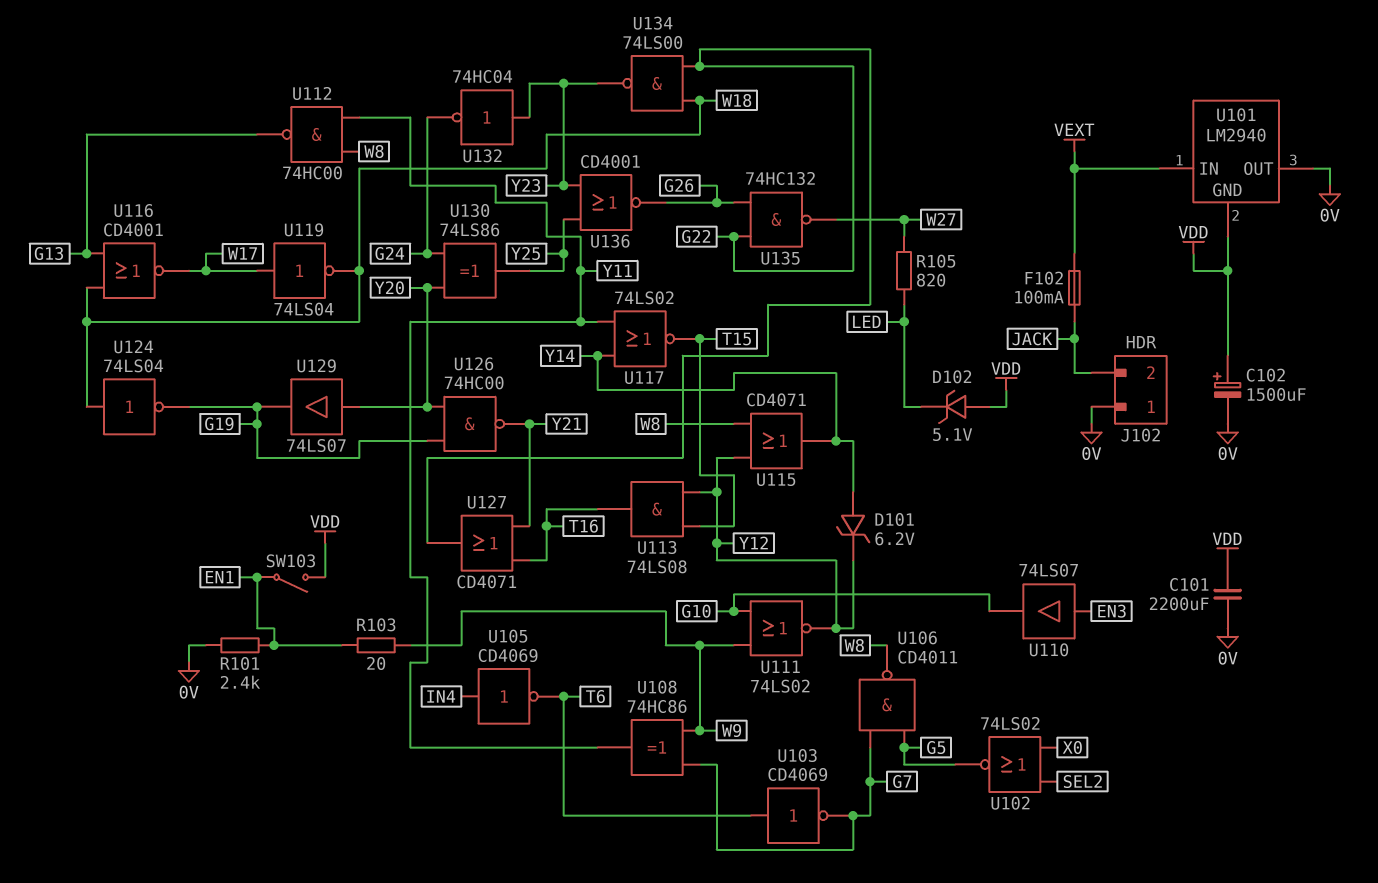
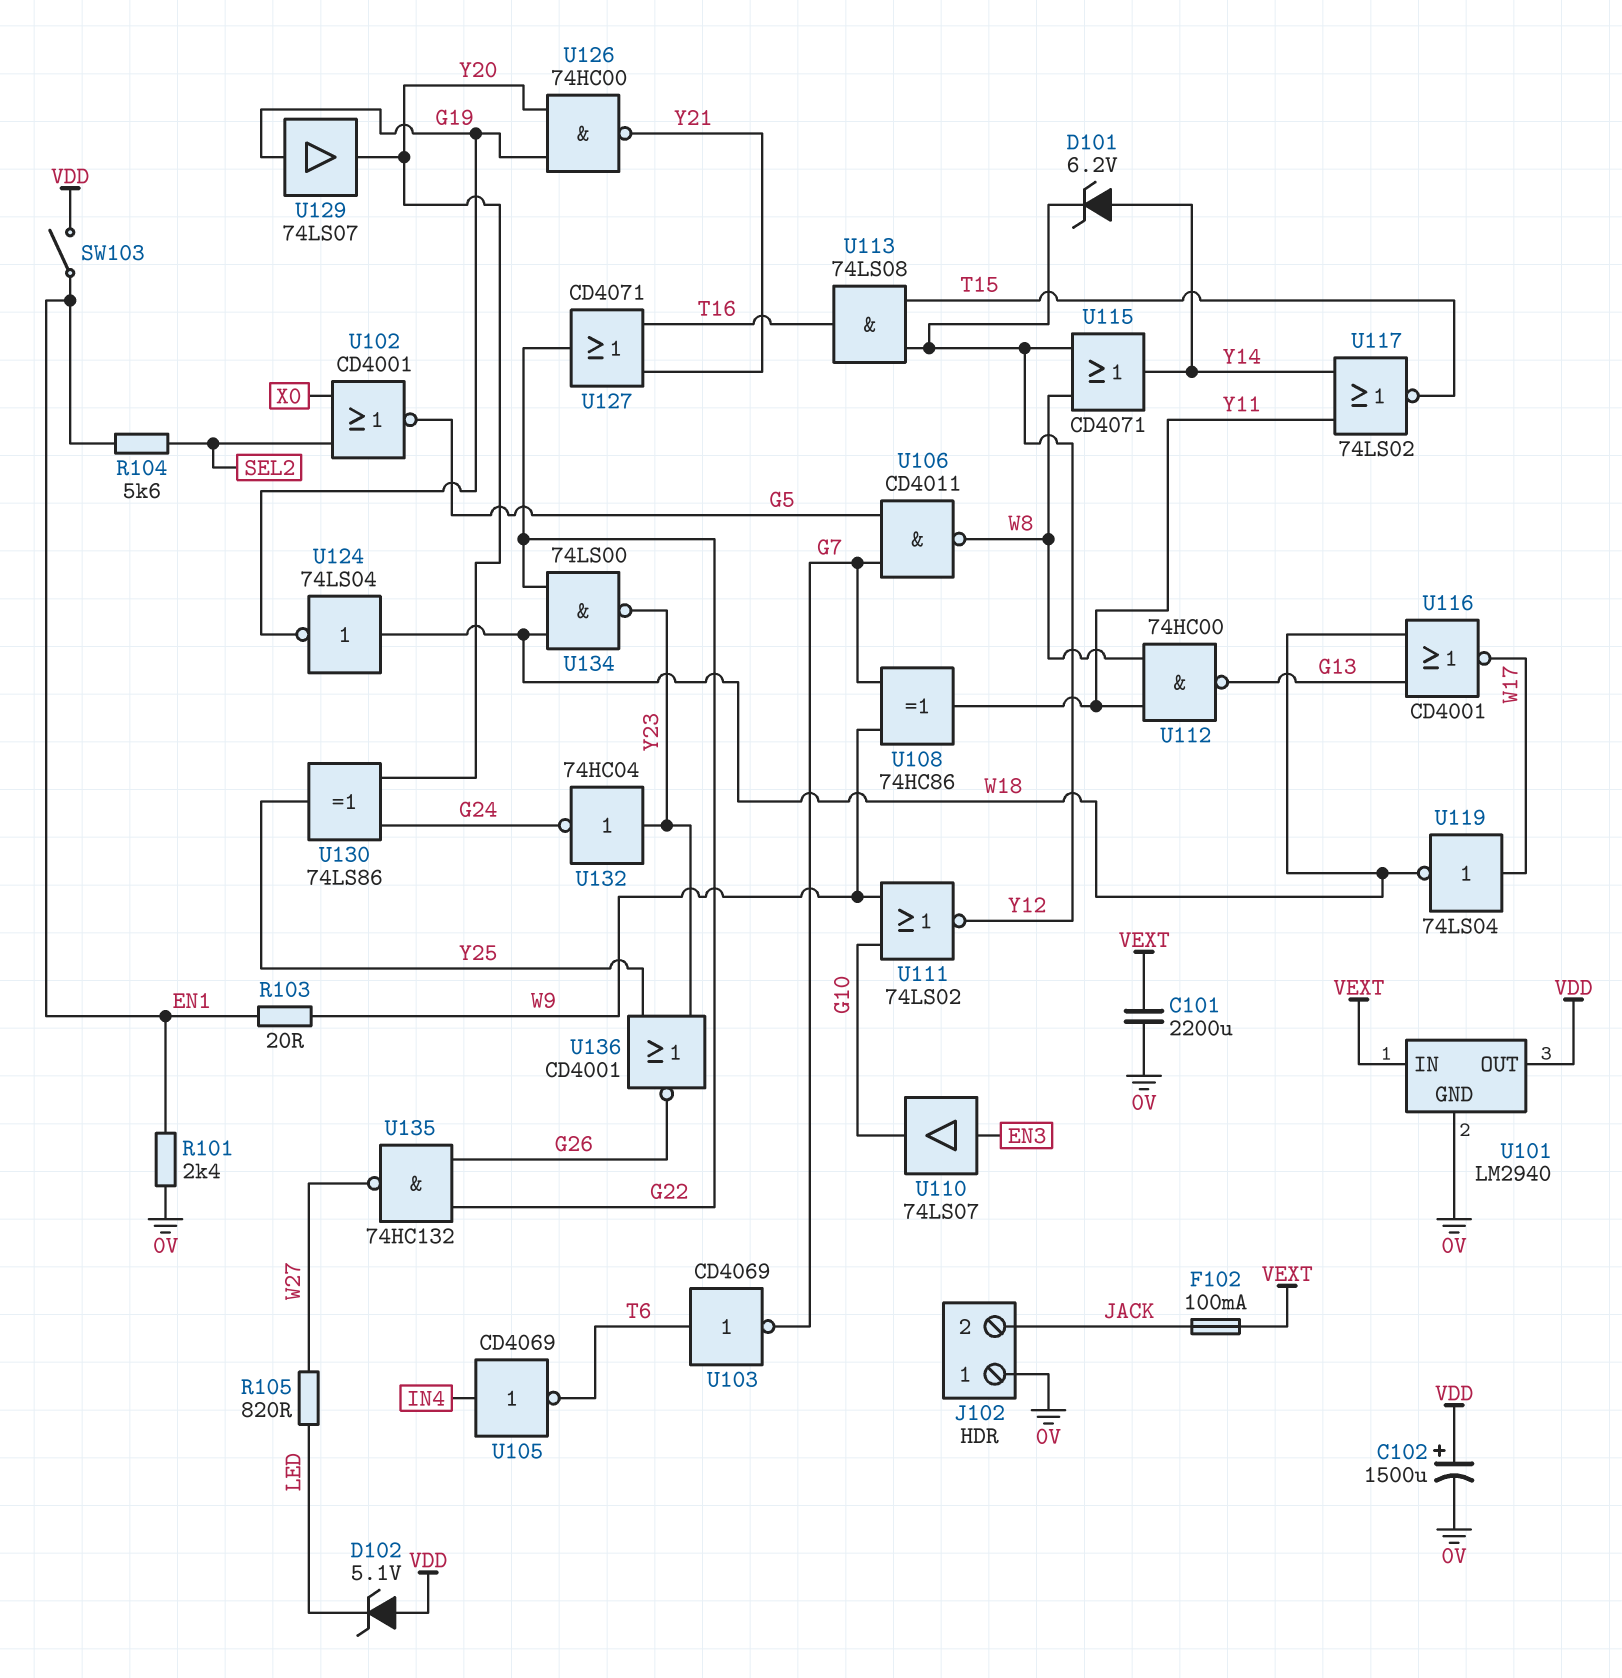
C101: 2200uF (0V, VDD) -> 2200uF (0V, VEXT)
R104: none -> 5.6k (EN1, SEL2)
U101 pin GND: VDD -> 0V
U101 pin OUT: 0V -> VDD
U102: NOR 74LS02 (in SEL2, in X0, out G5) -> NOR CD4001 (in SEL2, in X0, out G5)
U129: buffer 74LS07 (in Y20, out G19) -> buffer 74LS07 (in G19, out Y20)

